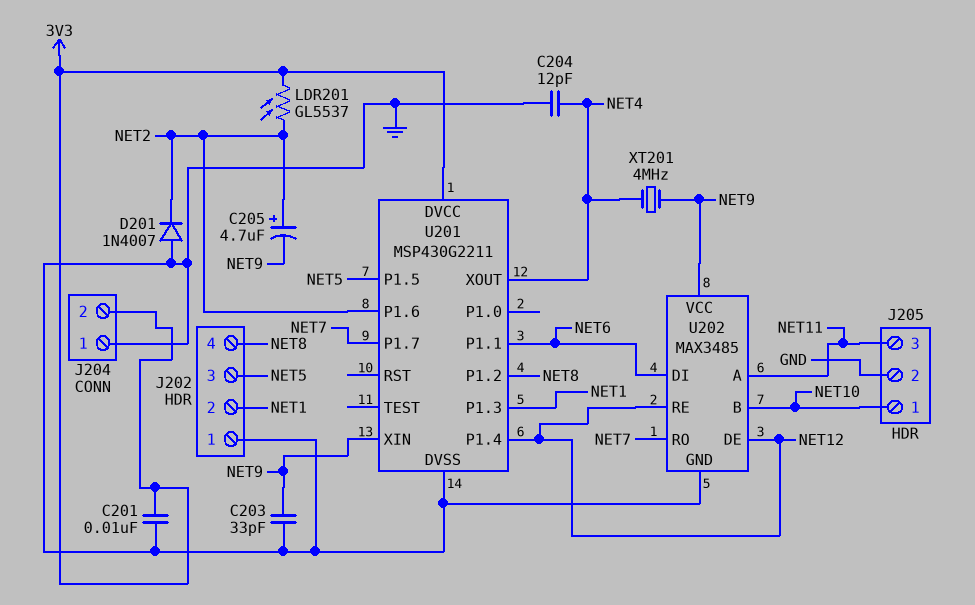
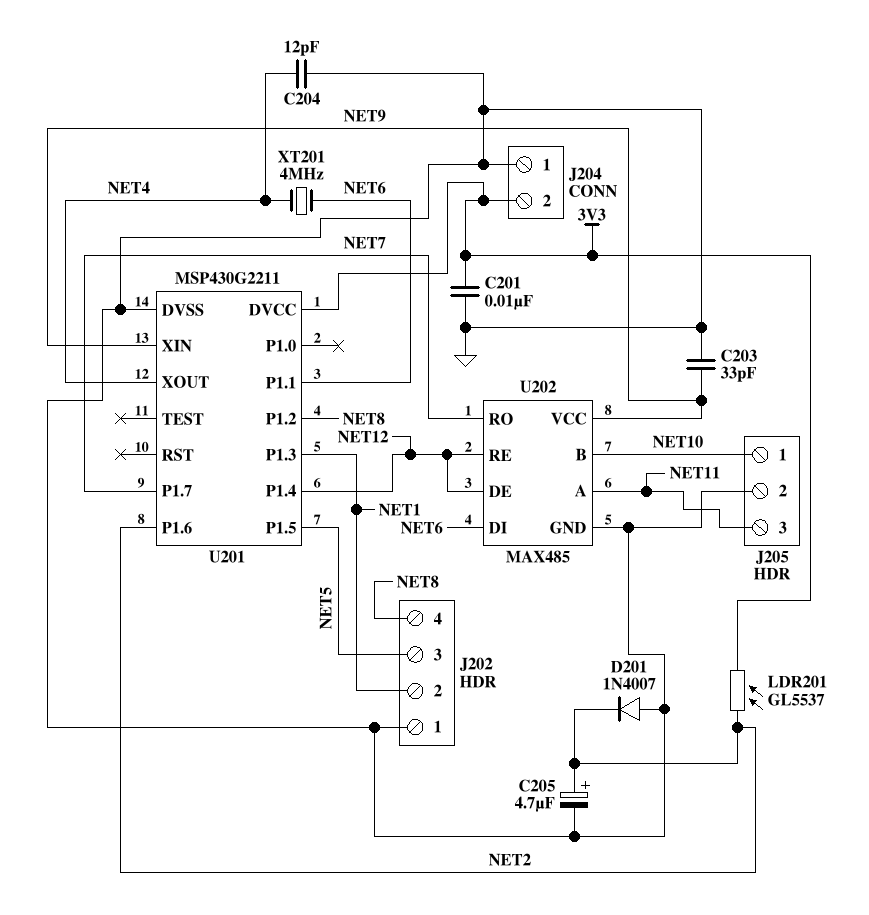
C205: 4.7uF (plus NET2, minus NET9) -> 4.7uF (plus NET2, minus GND)
U202: MAX3485 -> MAX485
XT201: 4MHz (NET4, NET9) -> 4MHz (NET4, NET6)

